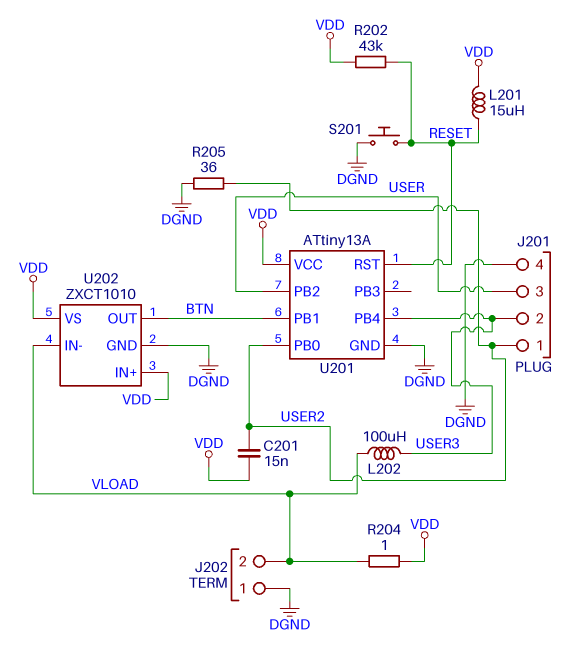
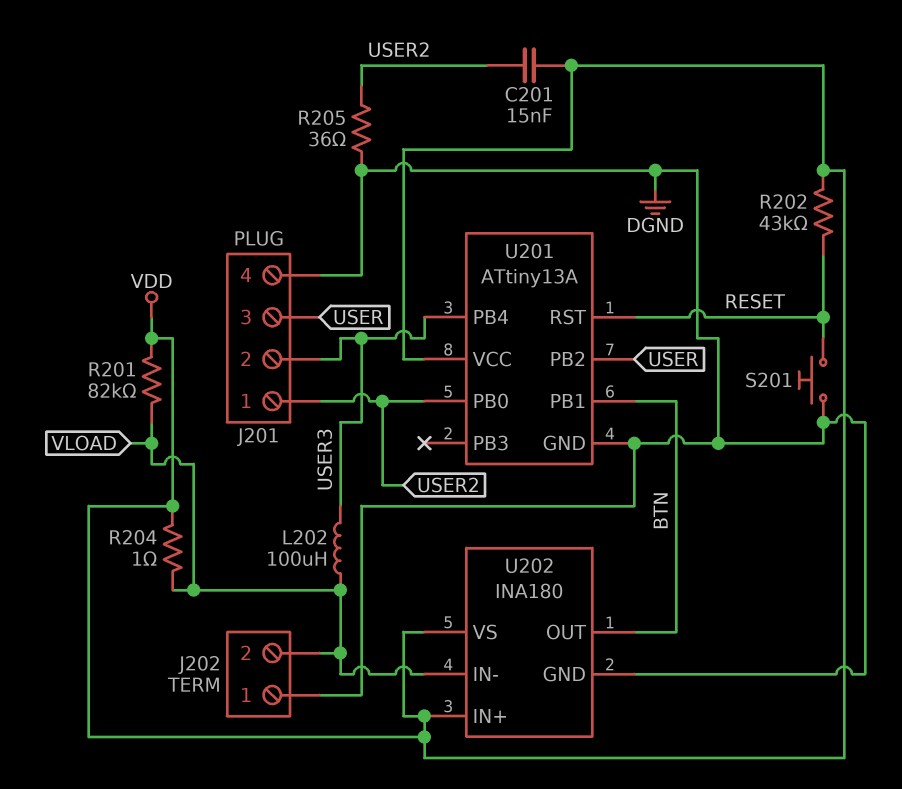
L201: 15uH (RESET, VDD) -> none
R201: none -> 82k (VDD, VLOAD)
U202: ZXCT1010 -> INA180

